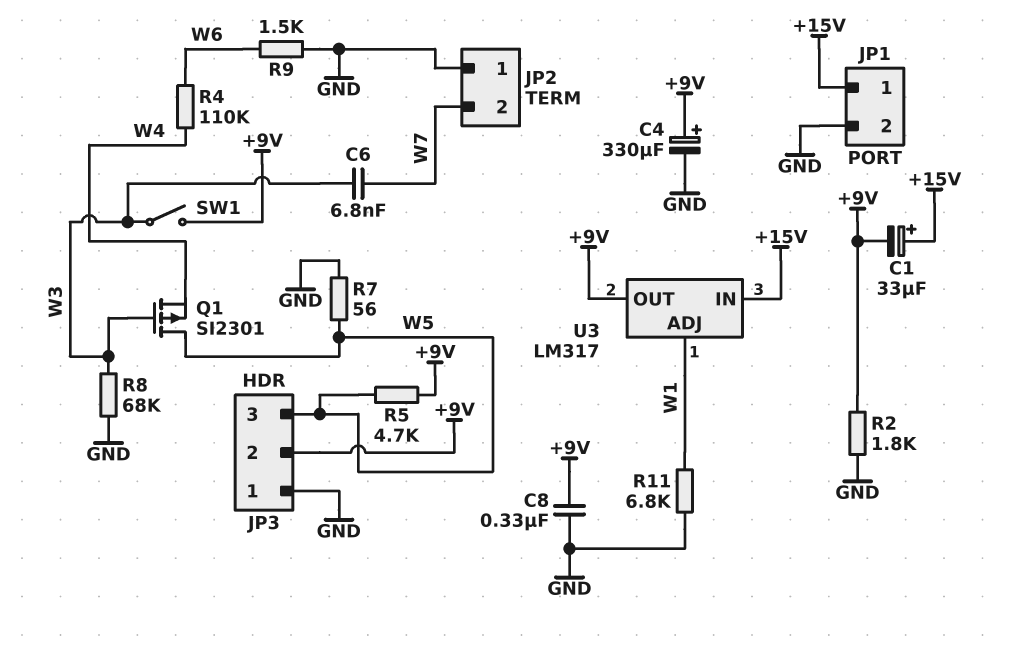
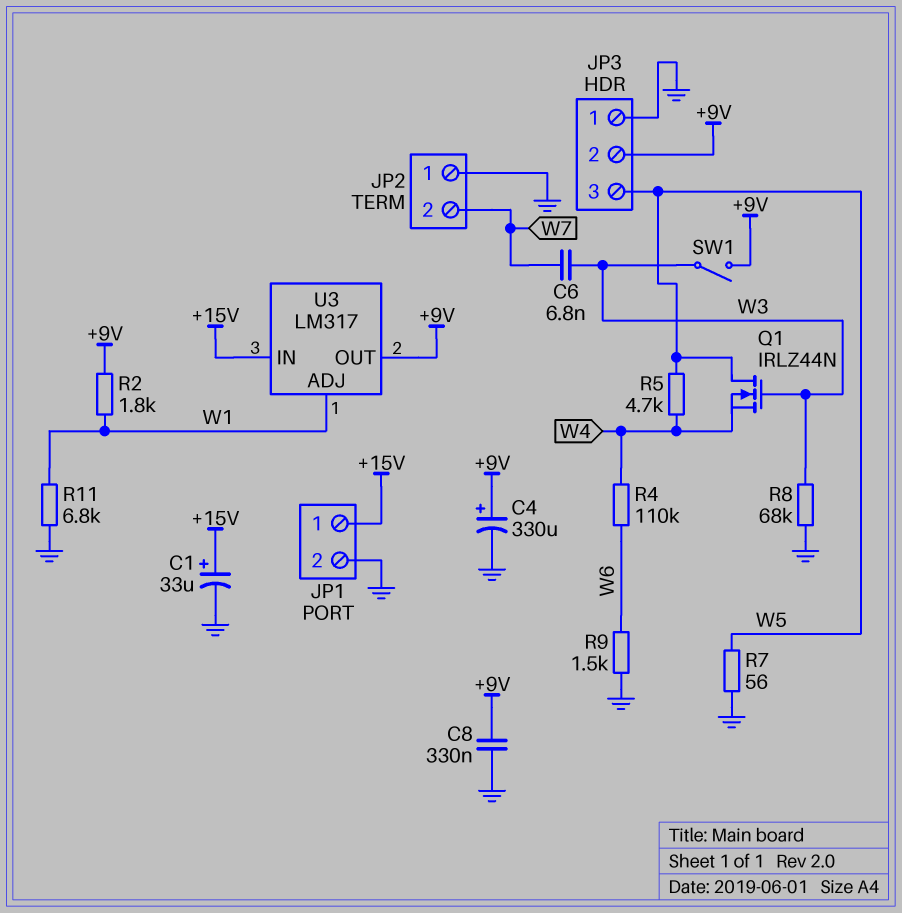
C1: 33uF (plus +15V, minus +9V) -> 33uF (plus +15V, minus GND)
Q1: PMOS SI2301 (G W3, D W5, S W4) -> NMOS IRLZ44N (G W3, D W5, S W4)
R2: 1.8k (+9V, GND) -> 1.8k (+9V, W1)
R5: 4.7k (+9V, W5) -> 4.7k (W4, W5)

